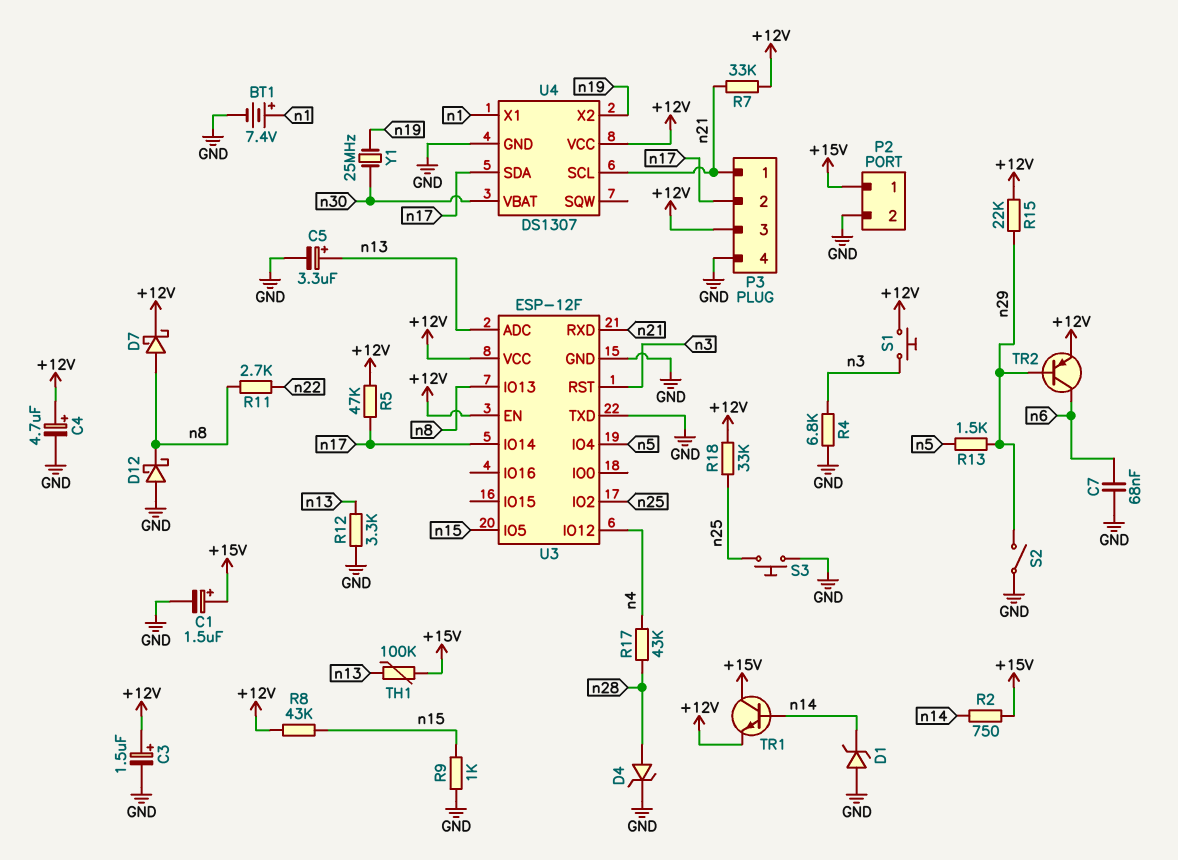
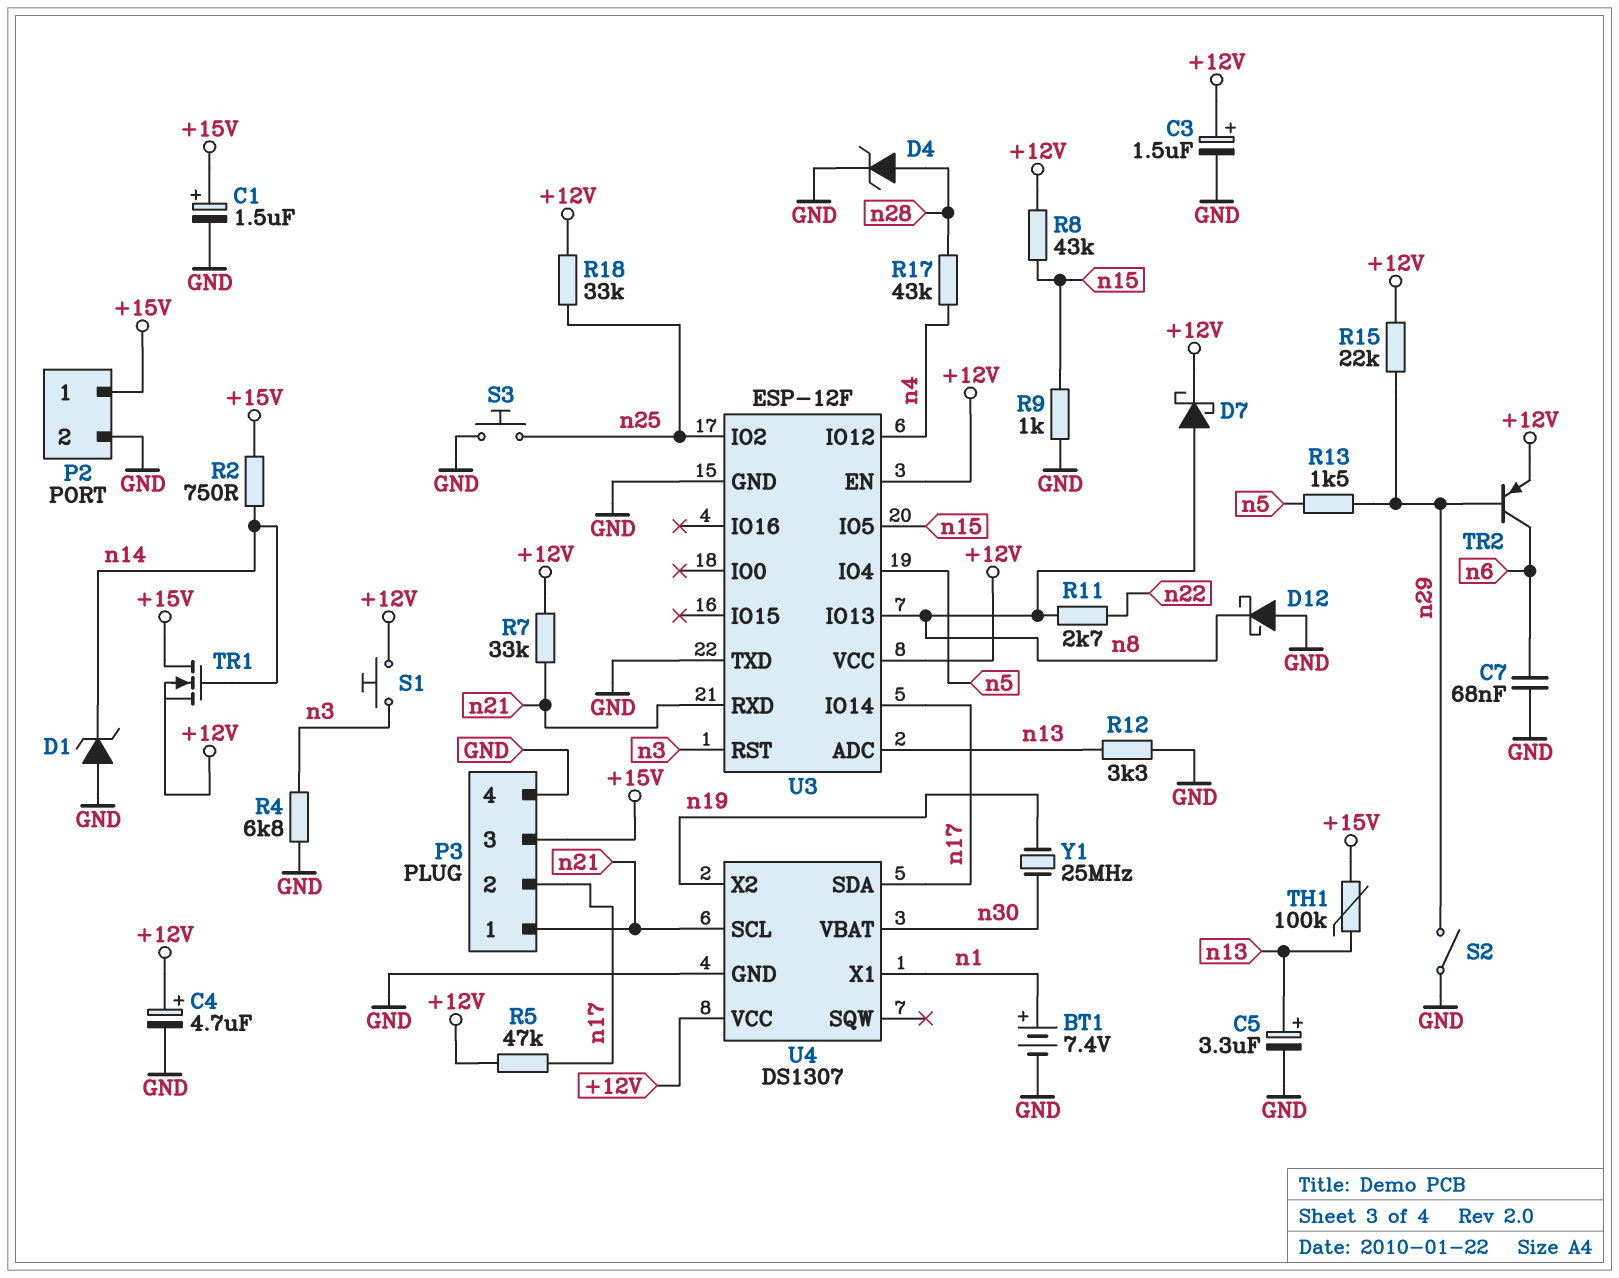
P3 pin 3: +12V -> +15V
TR1: NPN (B n14, C +15V, E +12V) -> NMOS (G n14, D +15V, S +12V)

